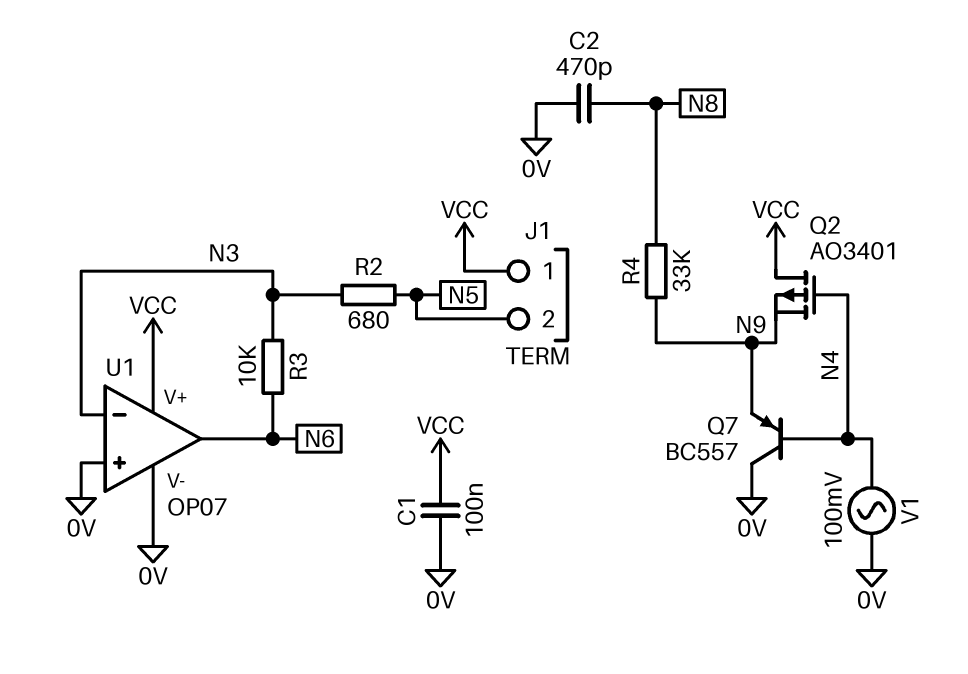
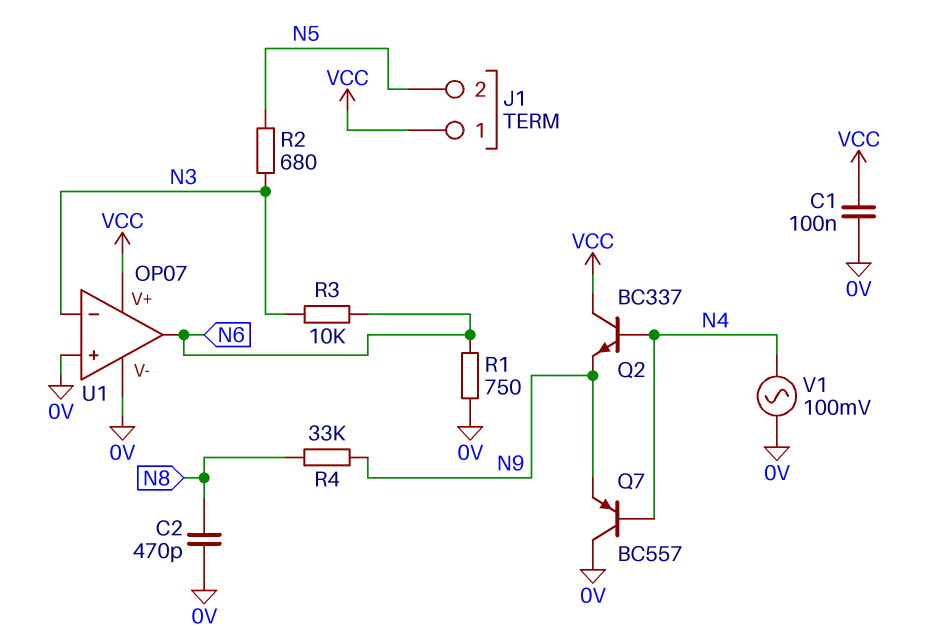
Q2: PMOS AO3401 (G N4, D VCC, S N9) -> NPN BC337 (B N4, C VCC, E N9)
R1: none -> 750 (0V, N6)

